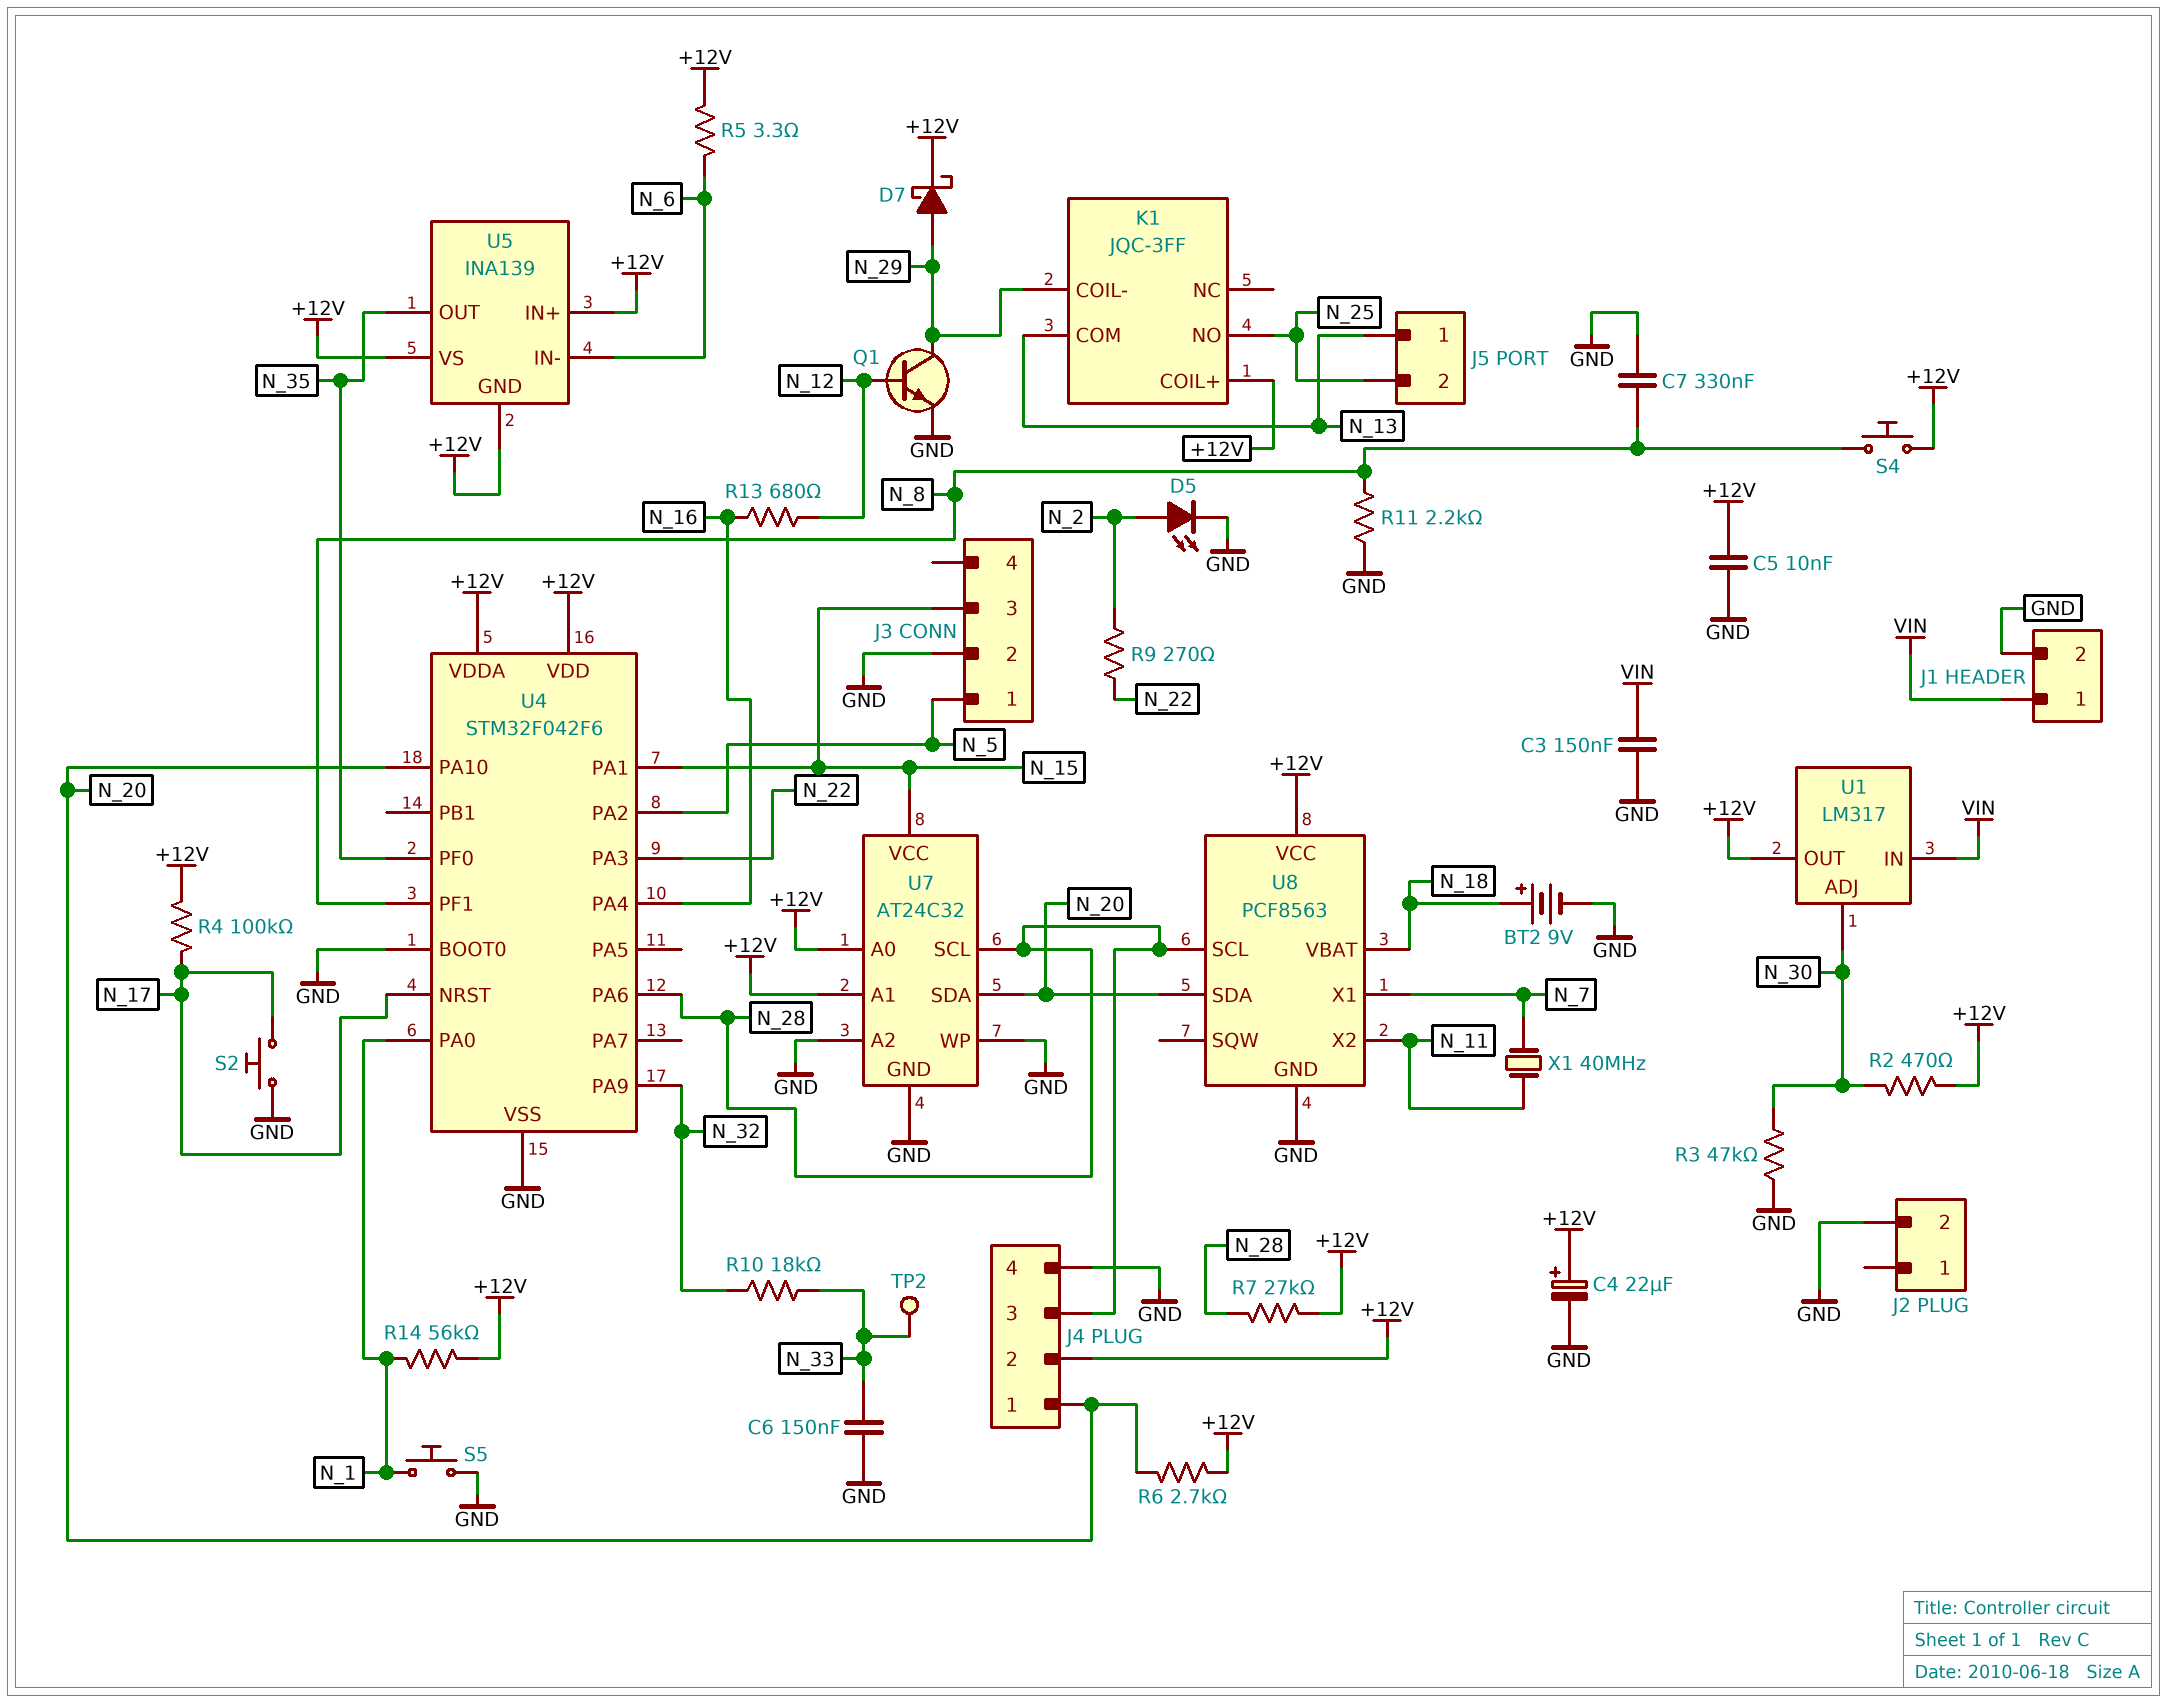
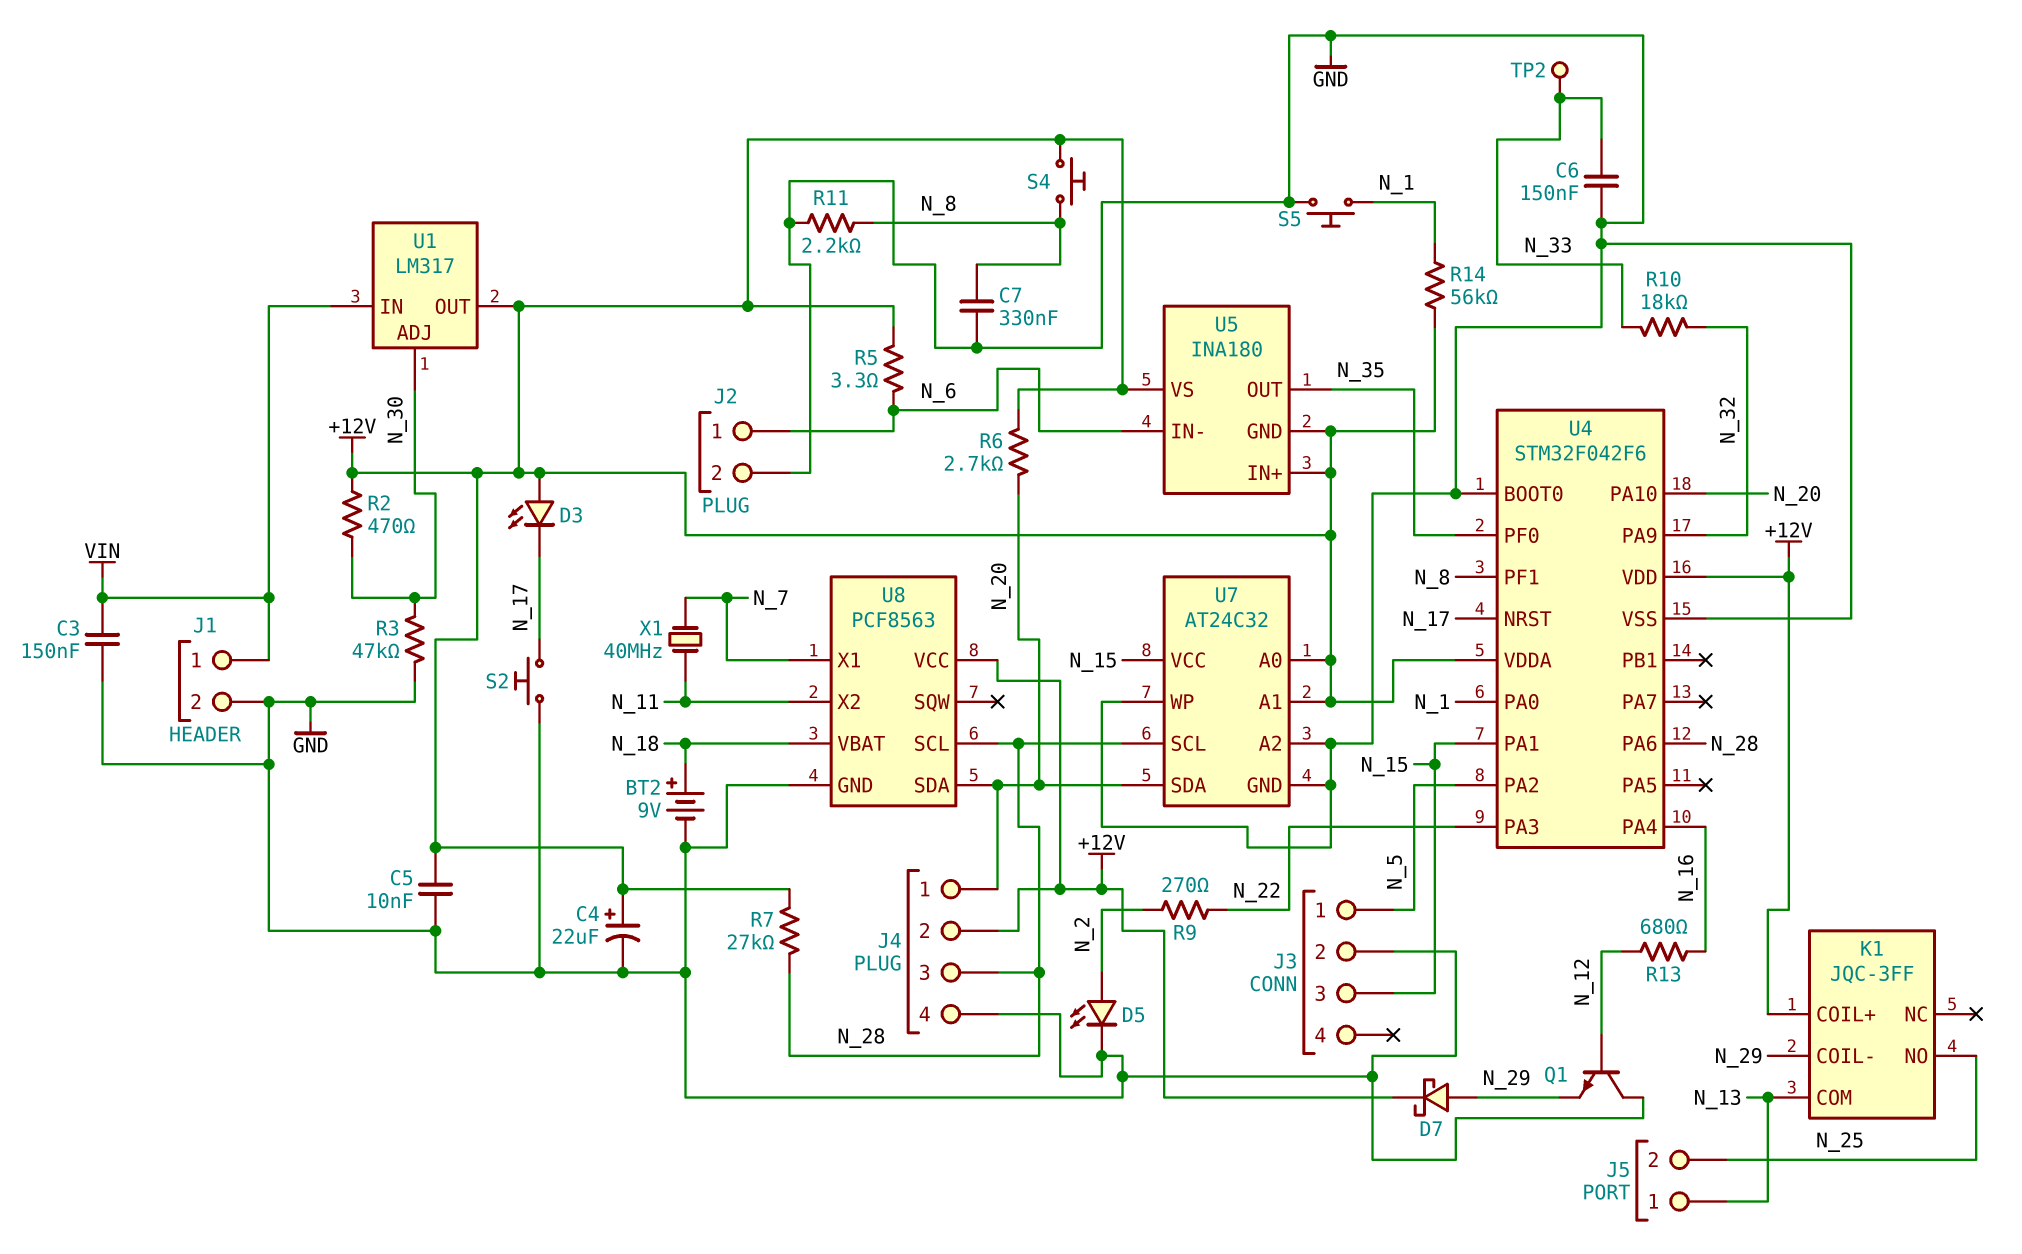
D3: none -> LED (A +12V, K N_17)
J2 pin 1: none -> N_6
Q1: NPN (B N_12, C N_29, E GND) -> NPN (B N_12, C GND, E N_29)
R4: 100k (+12V, N_17) -> none
U5: INA139 -> INA180

